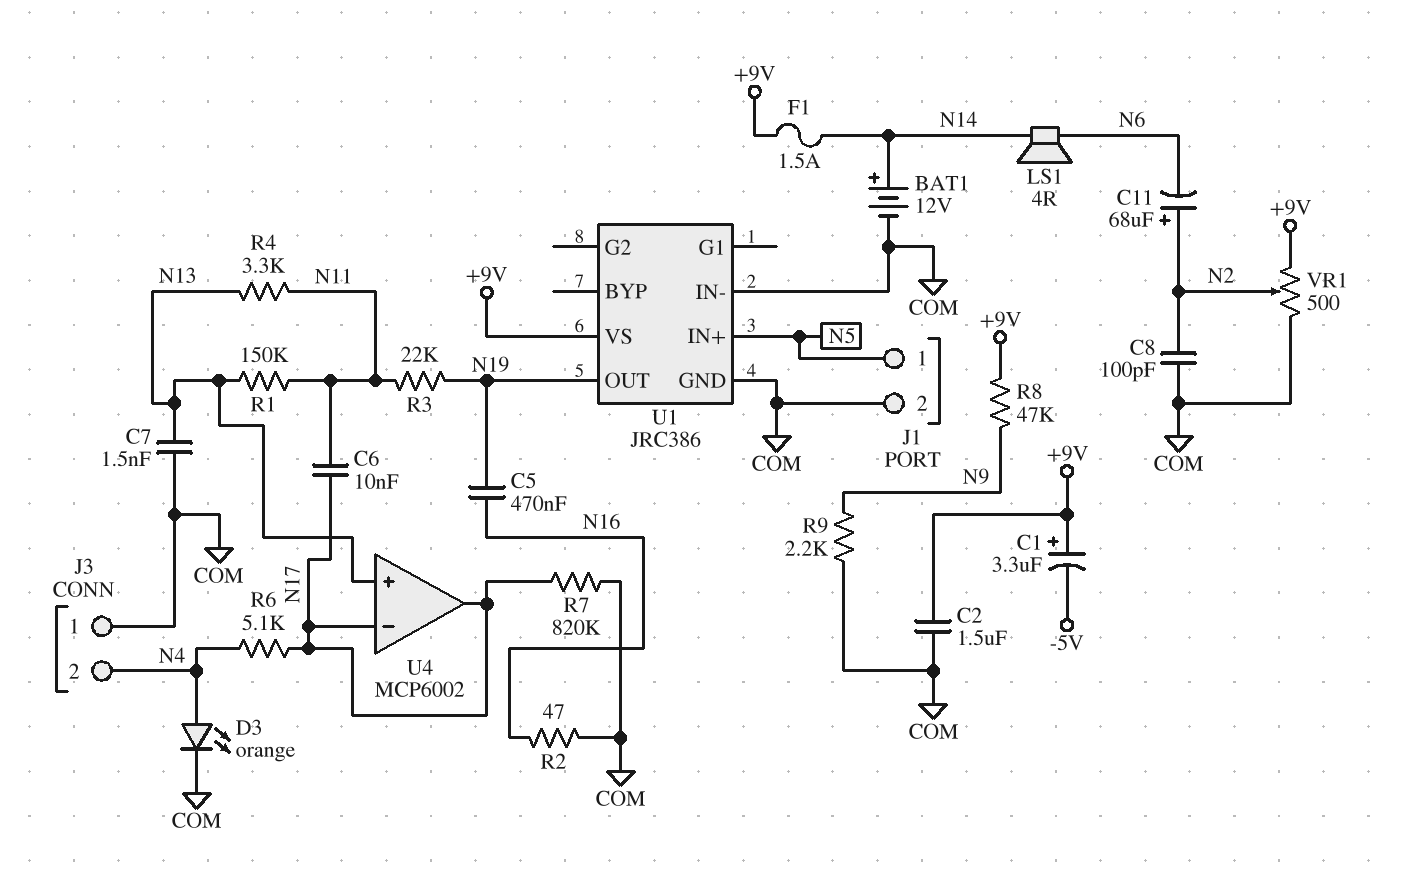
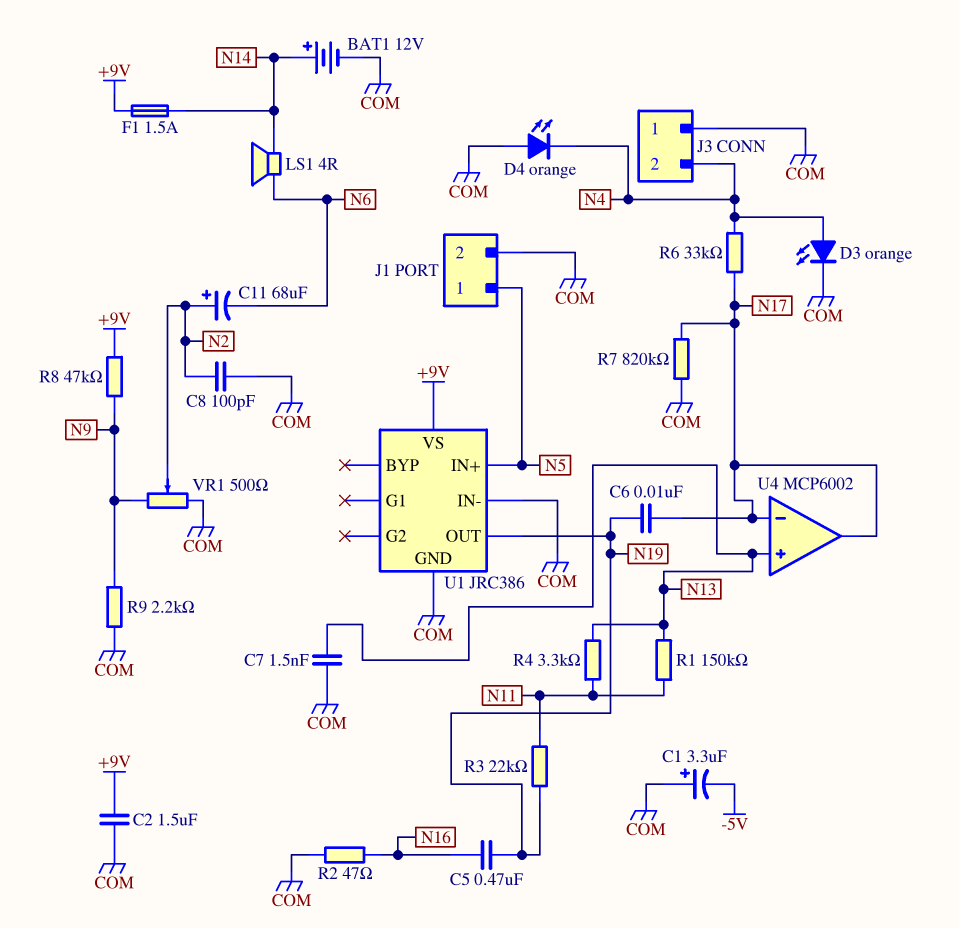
C1: 3.3uF (plus +9V, minus -5V) -> 3.3uF (plus COM, minus -5V)
C6: 10nF (N11, N17) -> 10nF (N17, N19)
D4: none -> LED orange (A COM, K N4)
R6: 5.1k (N4, N17) -> 33k (N4, N17)
VR1: 500 (+9V, COM, wiper N2) -> 500 (COM, N9, wiper N2)

